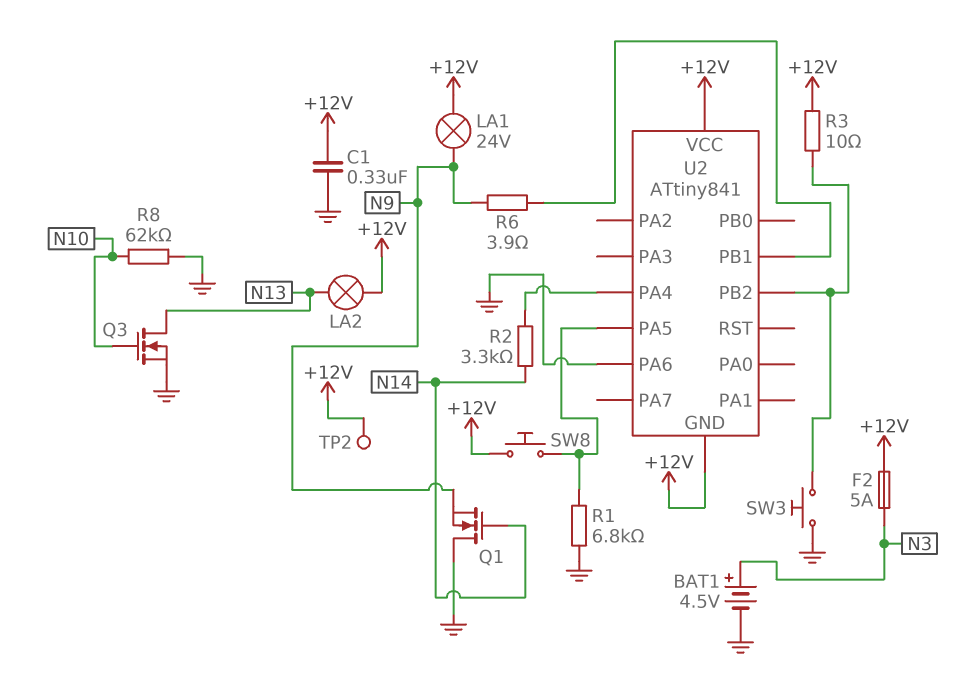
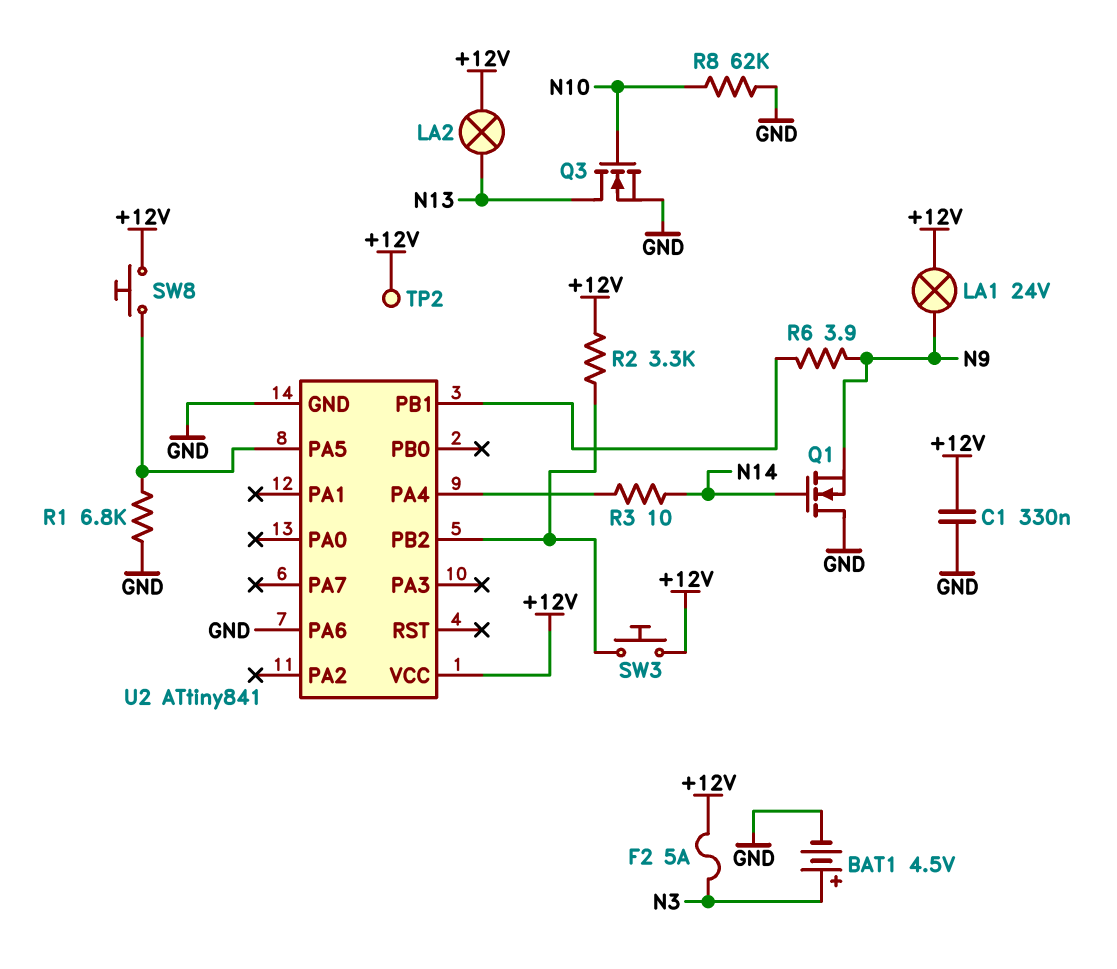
R2: 3.3k (N14, U2/PA4) -> 3.3k (+12V, U2/PB2)
R3: 10 (+12V, U2/PB2) -> 10 (N14, U2/PA4)
SW3: button (GND, U2/PB2) -> button (+12V, U2/PB2)
U2 pin GND: +12V -> GND

